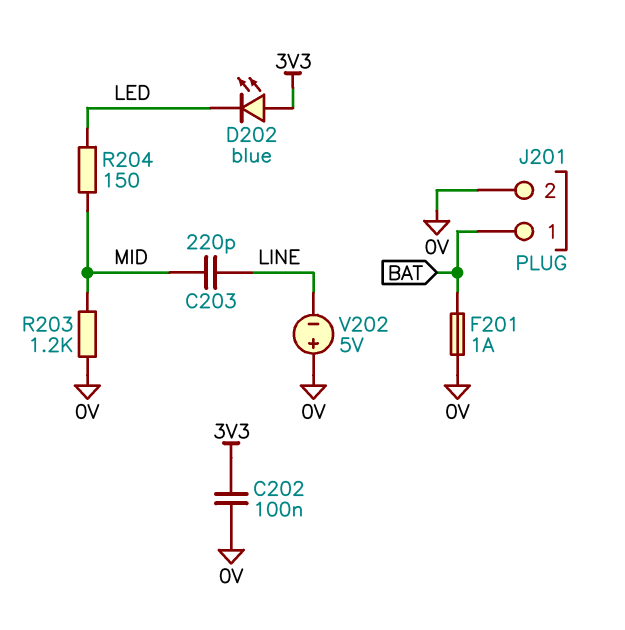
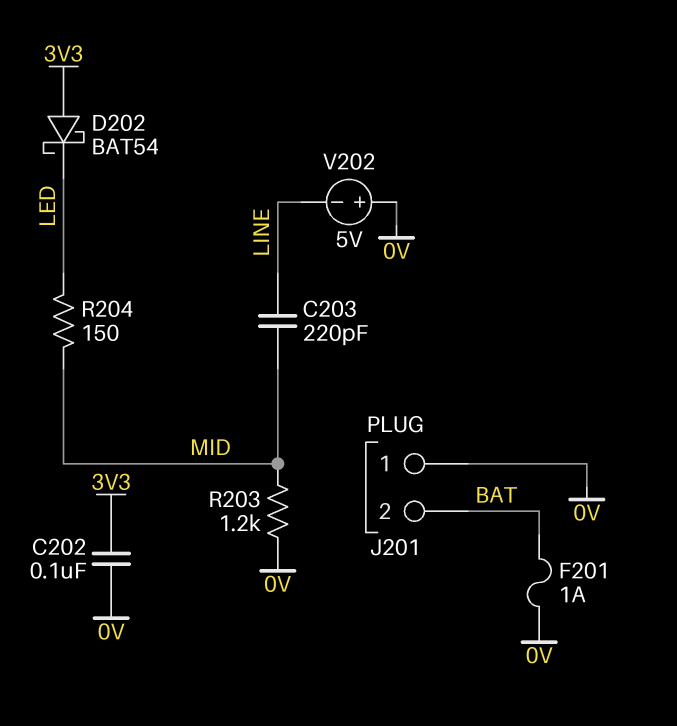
D202: LED blue (A 3V3, K LED) -> schottky BAT54 (A 3V3, K LED)
J201 pin 1: BAT -> 0V
J201 pin 2: 0V -> BAT

